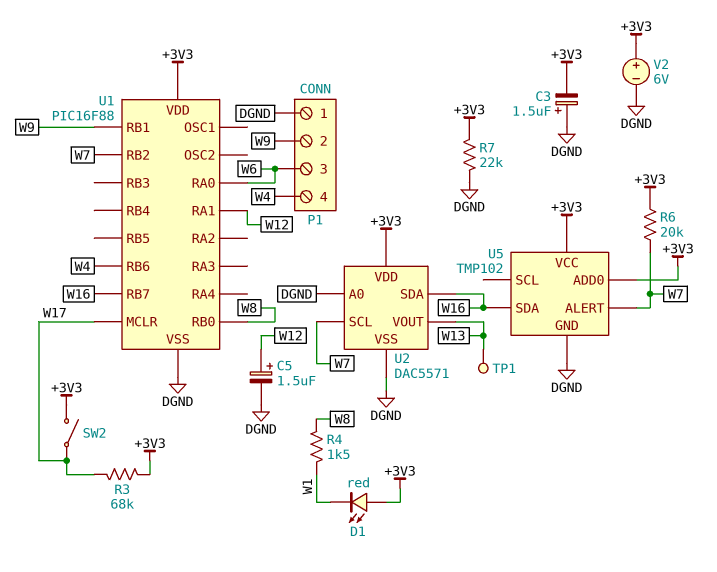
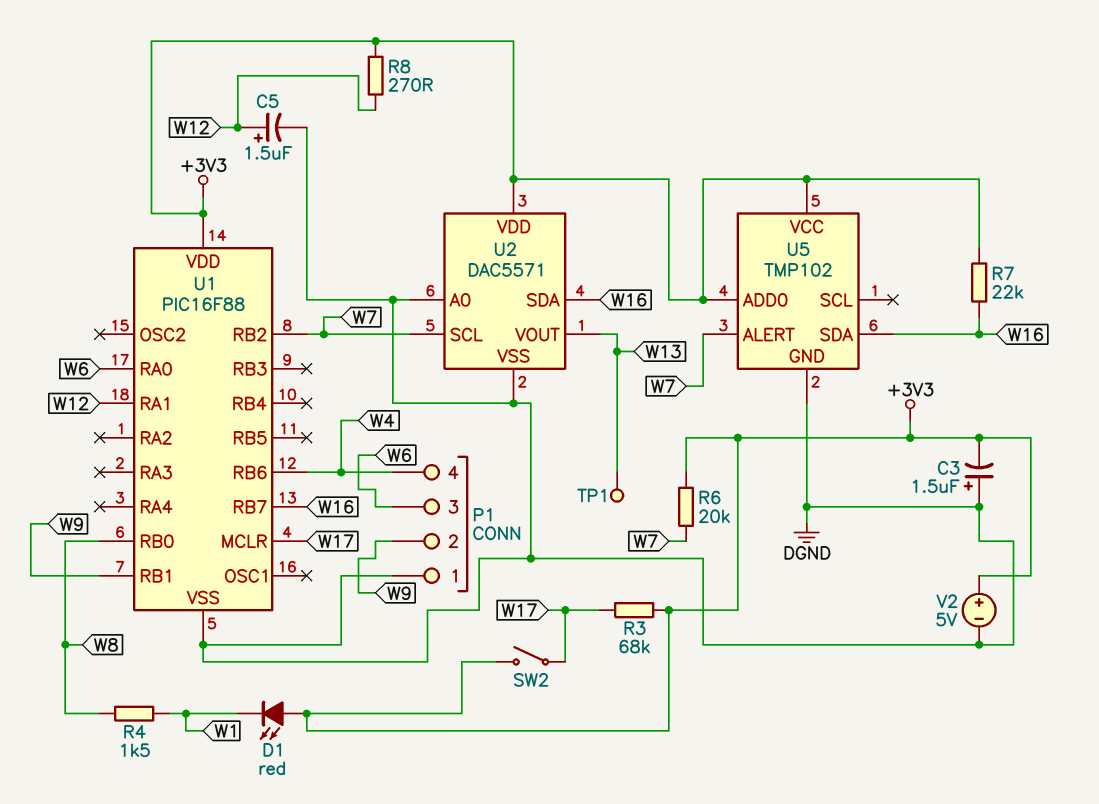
R7: 22k (+3V3, DGND) -> 22k (+3V3, W16)
R8: none -> 270 (+3V3, W12)
V2: 6V (plus +3V3, minus DGND) -> 5V (plus +3V3, minus DGND)

